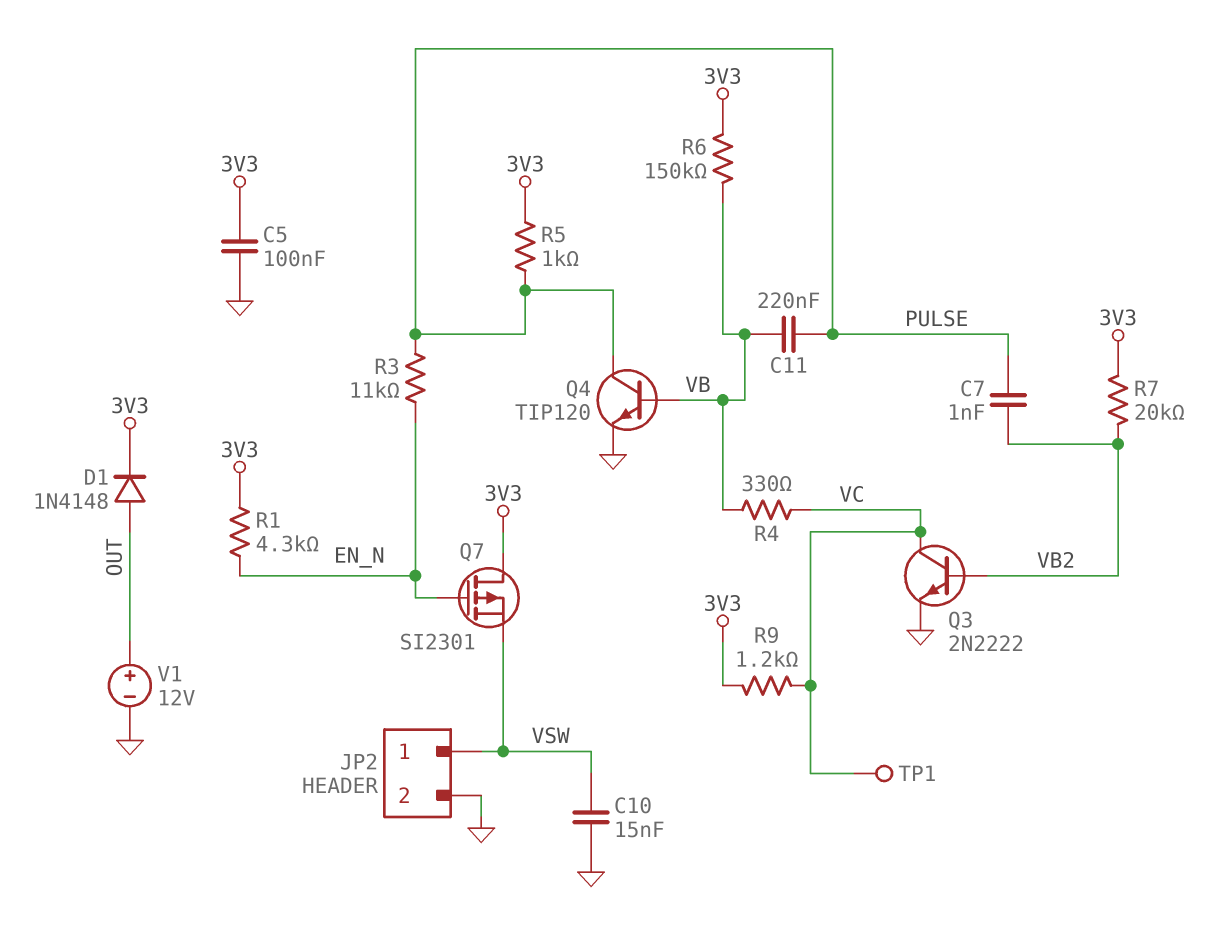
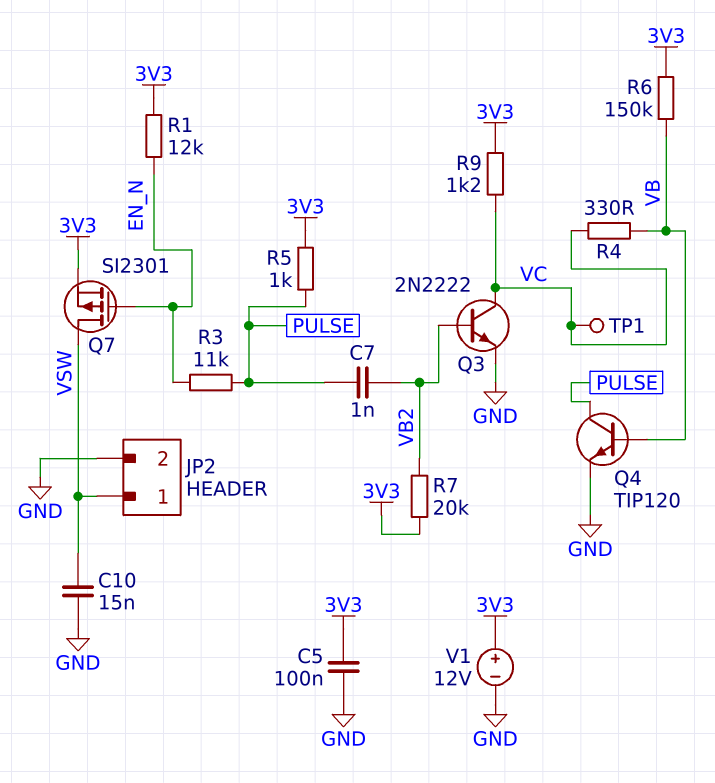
C11: 220nF (PULSE, VB) -> none
D1: diode 1N4148 (A OUT, K 3V3) -> none
Q7: PMOS SI2301 (G EN_N, D 3V3, S VSW) -> PMOS SI2301 (G EN_N, D VSW, S 3V3)
R1: 4.3k (3V3, EN_N) -> 12k (3V3, EN_N)
V1: 12V (plus OUT, minus GND) -> 12V (plus 3V3, minus GND)

